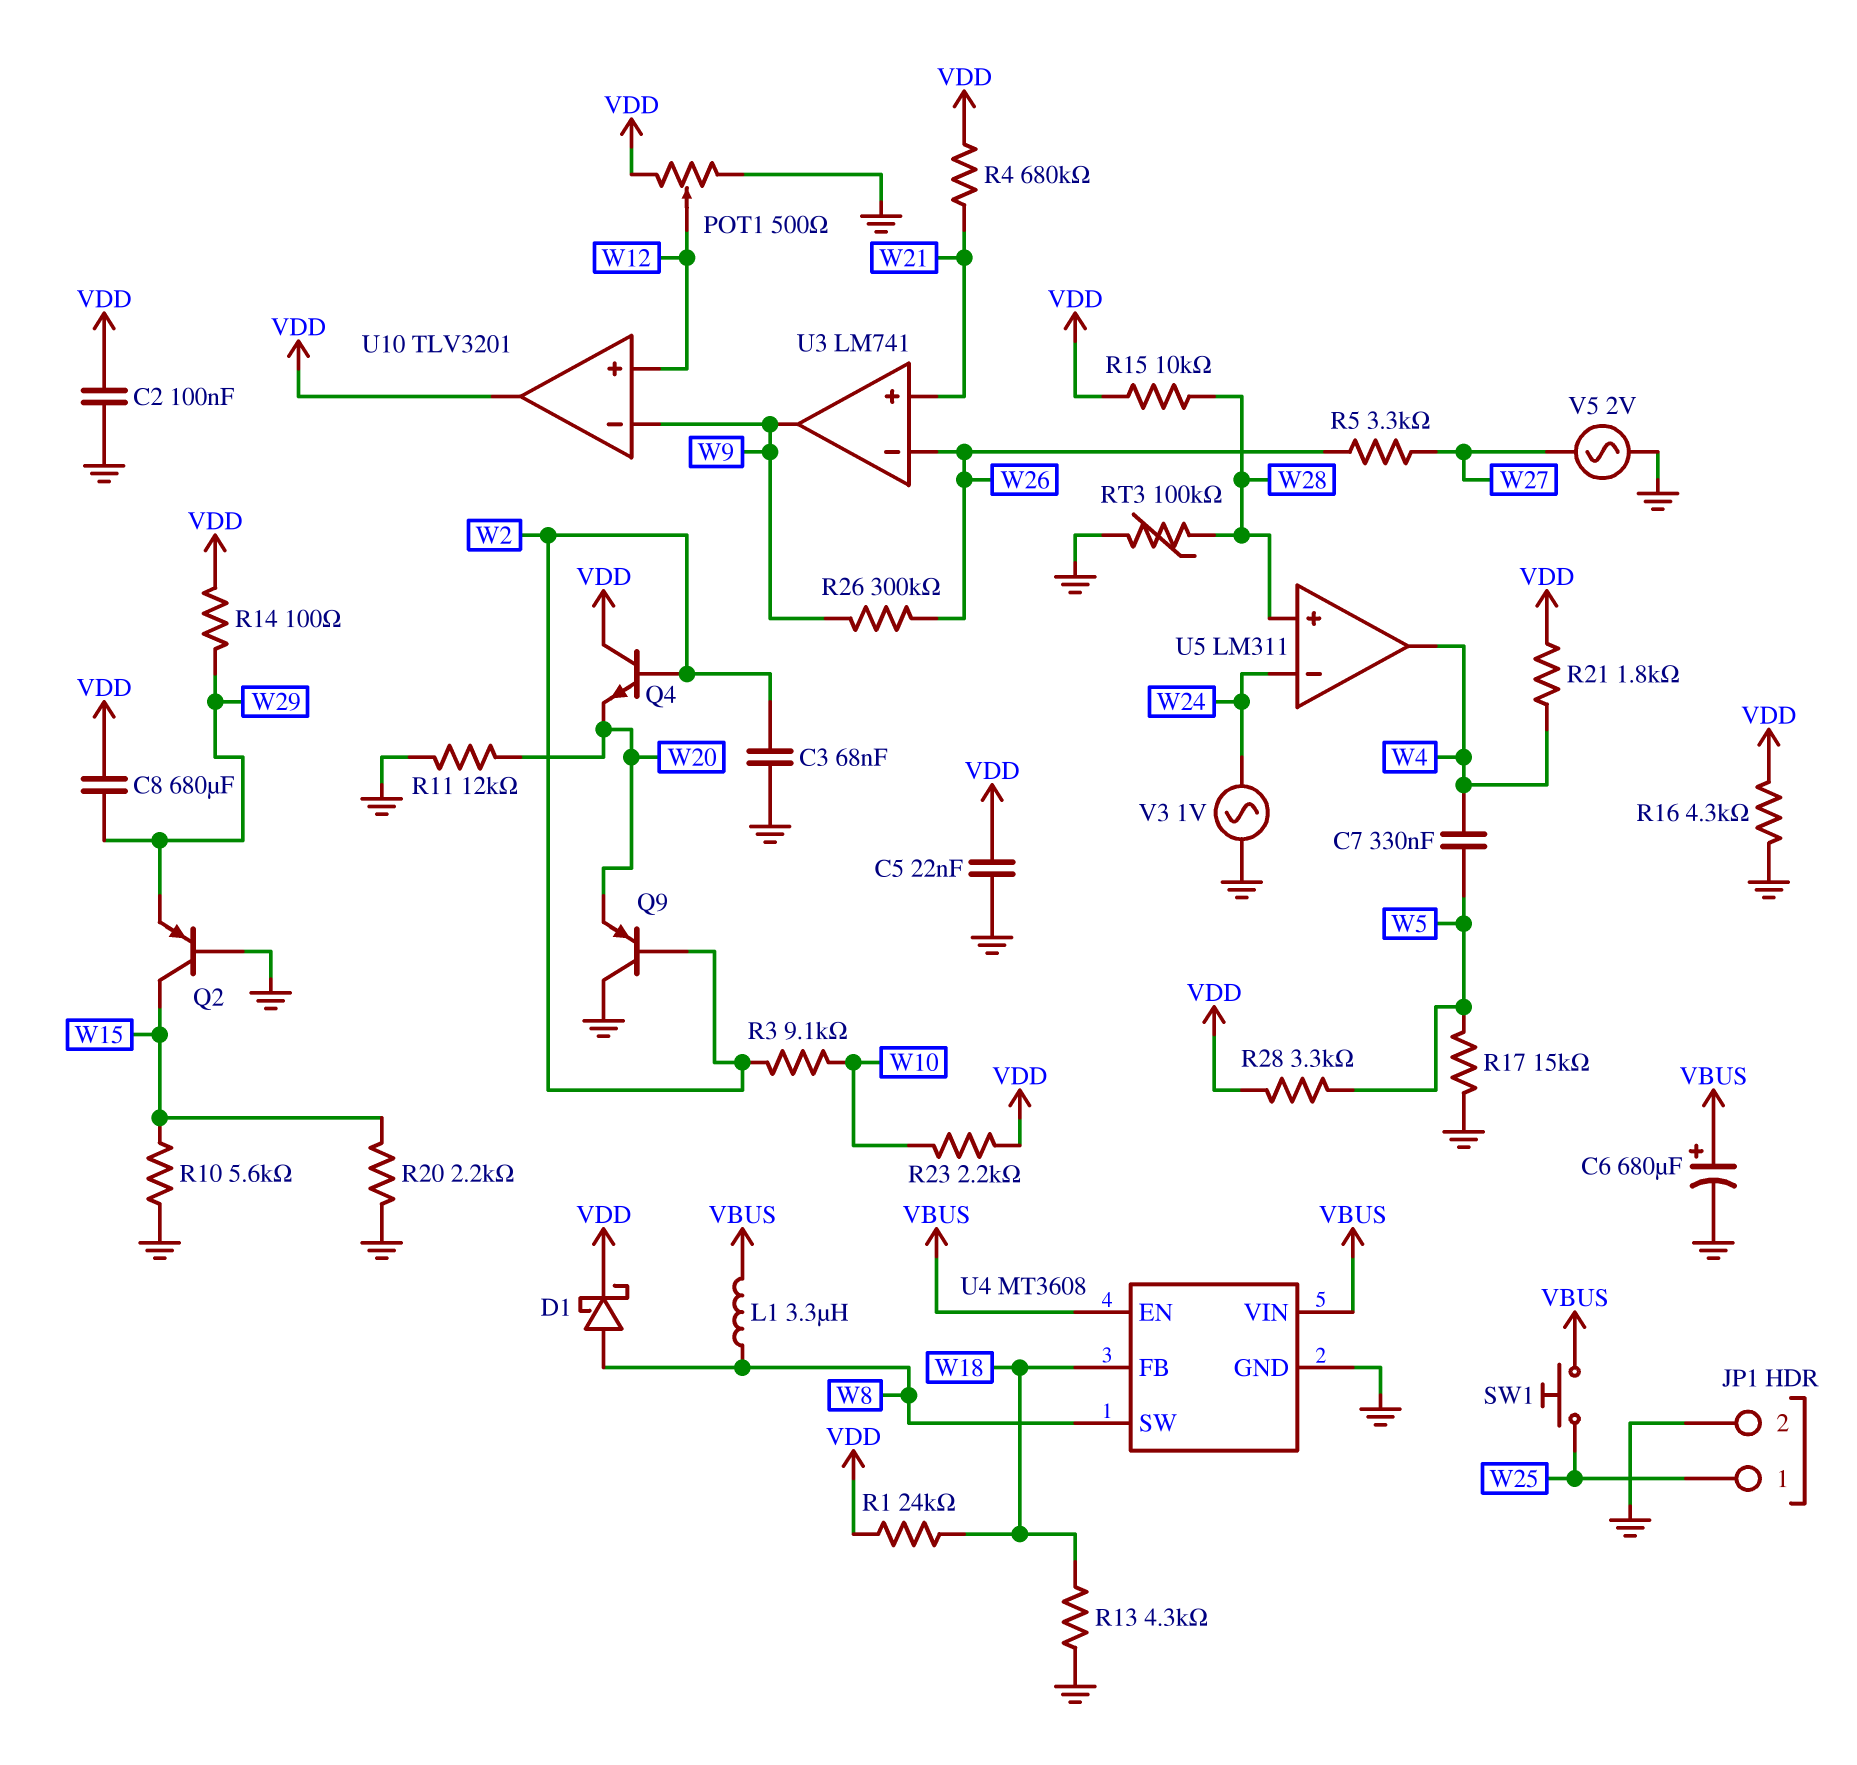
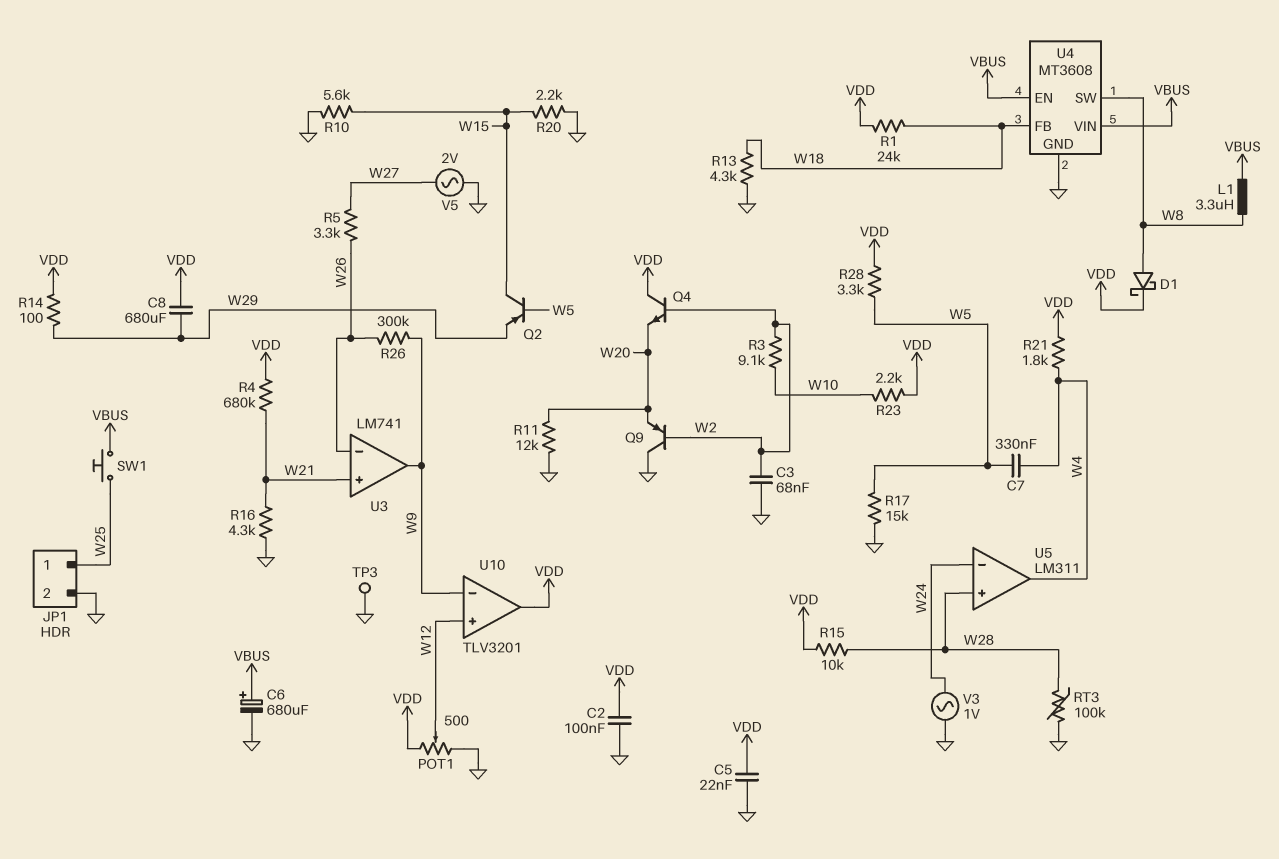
Q2: PNP (B GND, C W15, E W29) -> PNP (B W5, C W15, E W29)
R16: 4.3k (GND, VDD) -> 4.3k (GND, W21)
TP3: none -> test point (GND)

